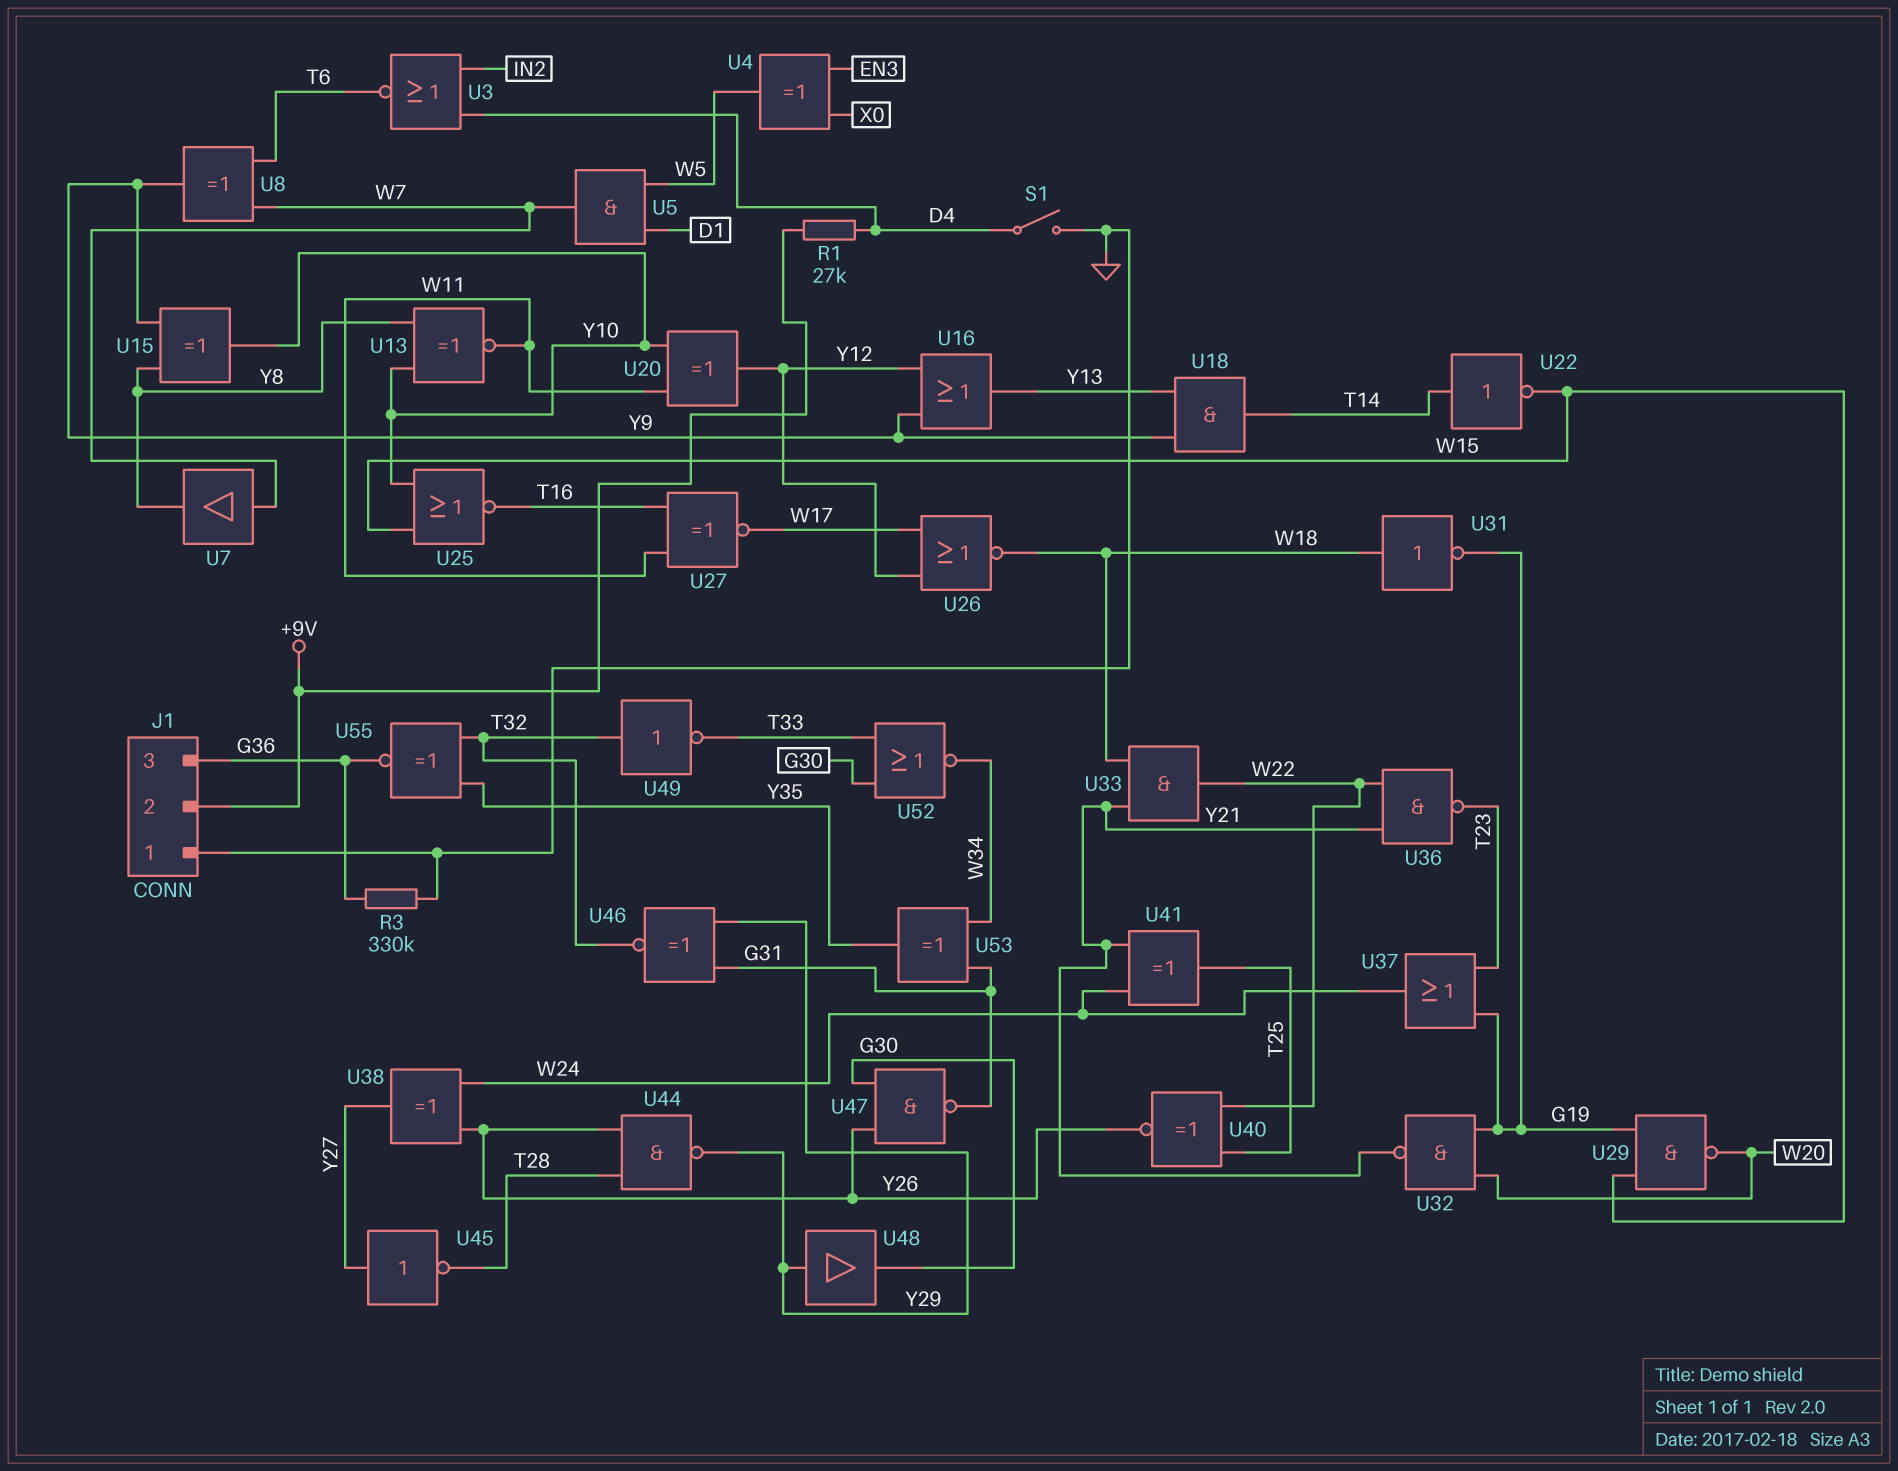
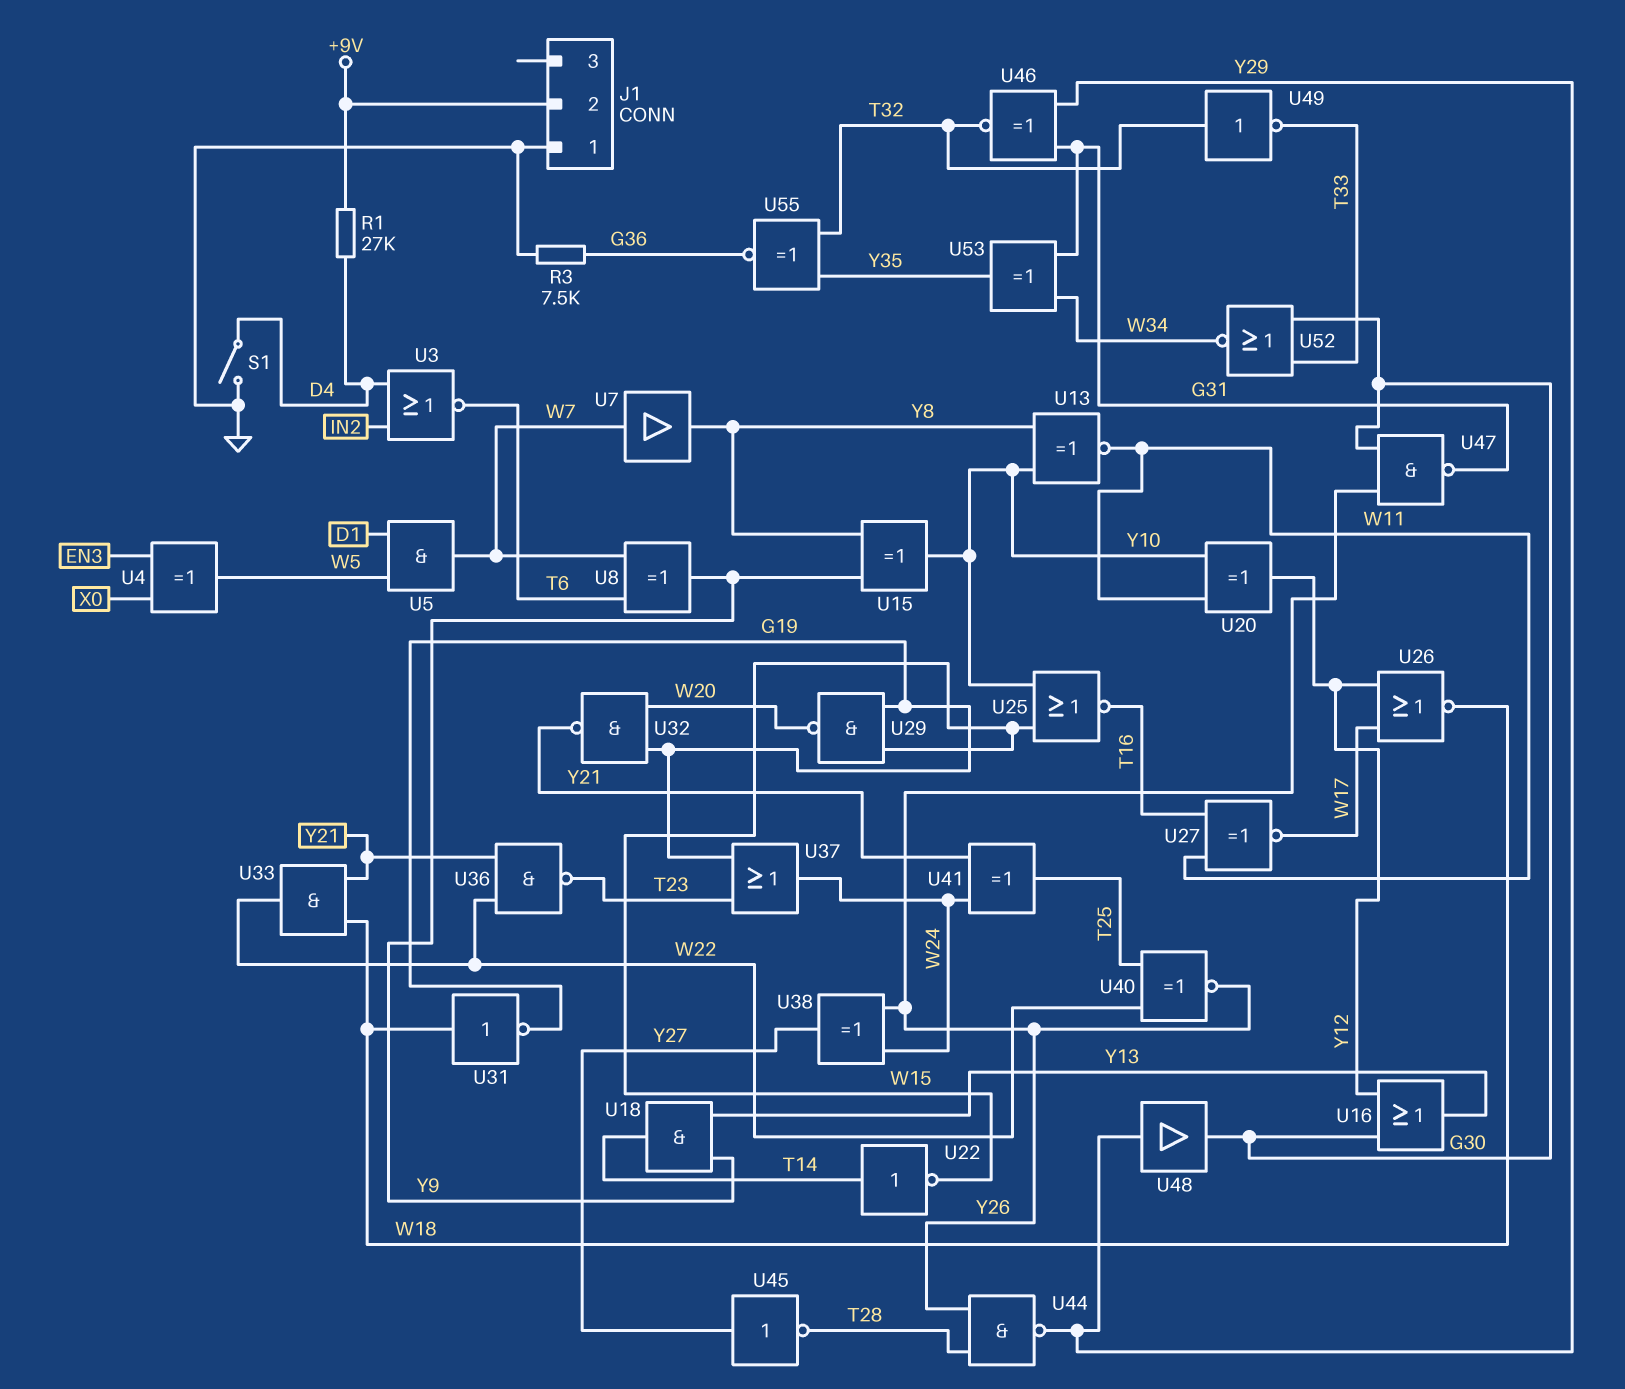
J1 pin 3: G36 -> none
R3: 330k (G36, GND) -> 7.5k (G36, GND)
U16: OR (in Y9, in Y12, out Y13) -> OR (in G30, in Y12, out Y13)

